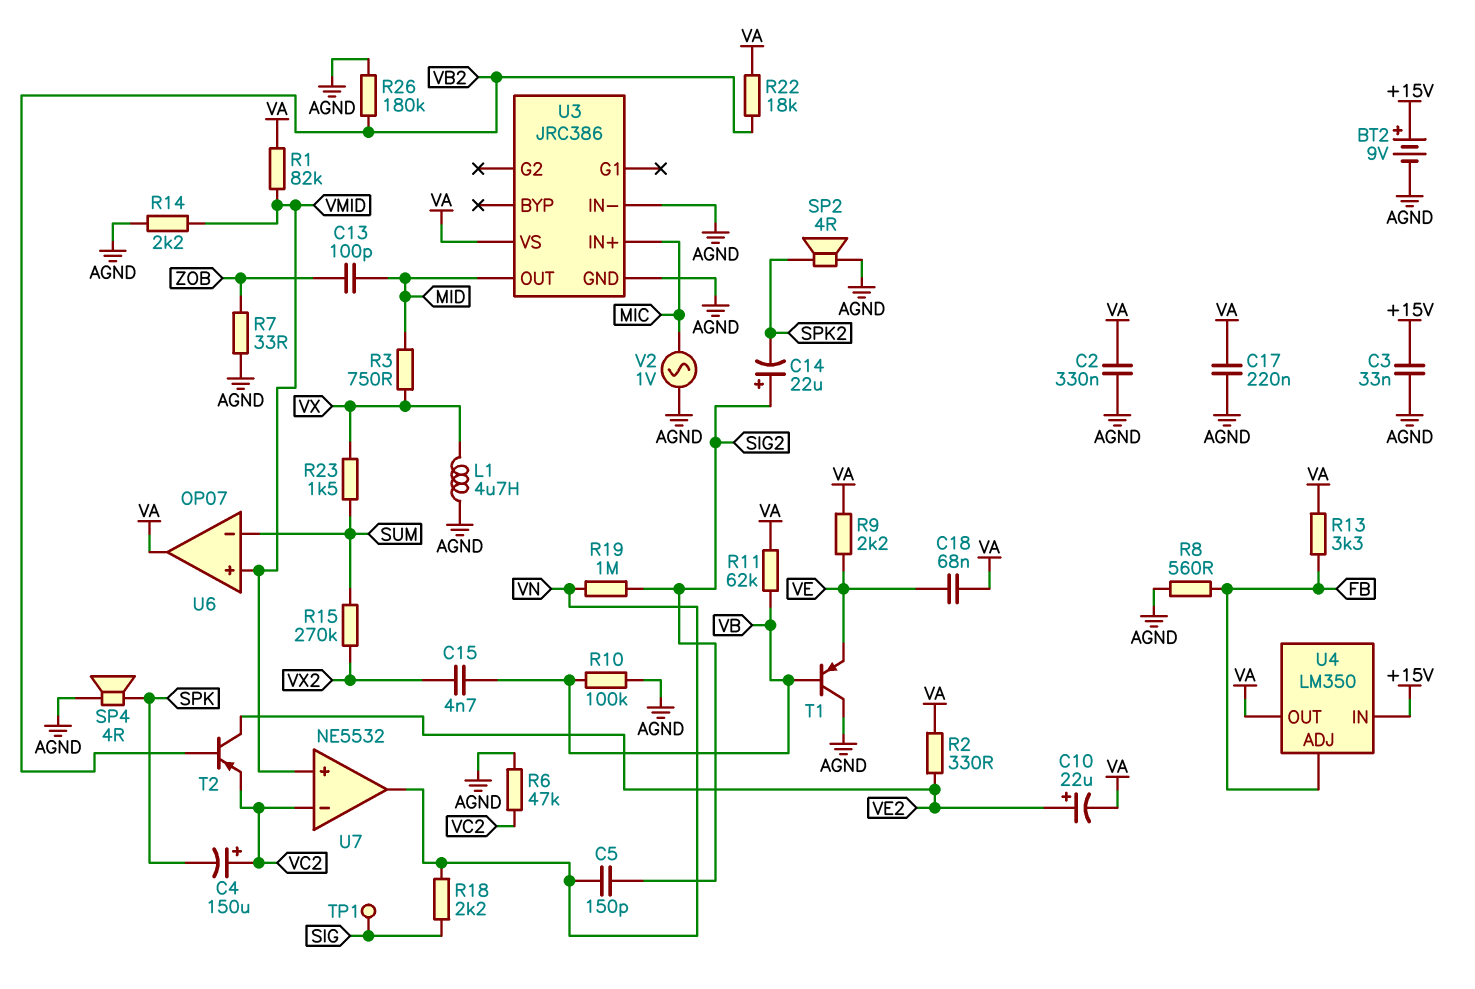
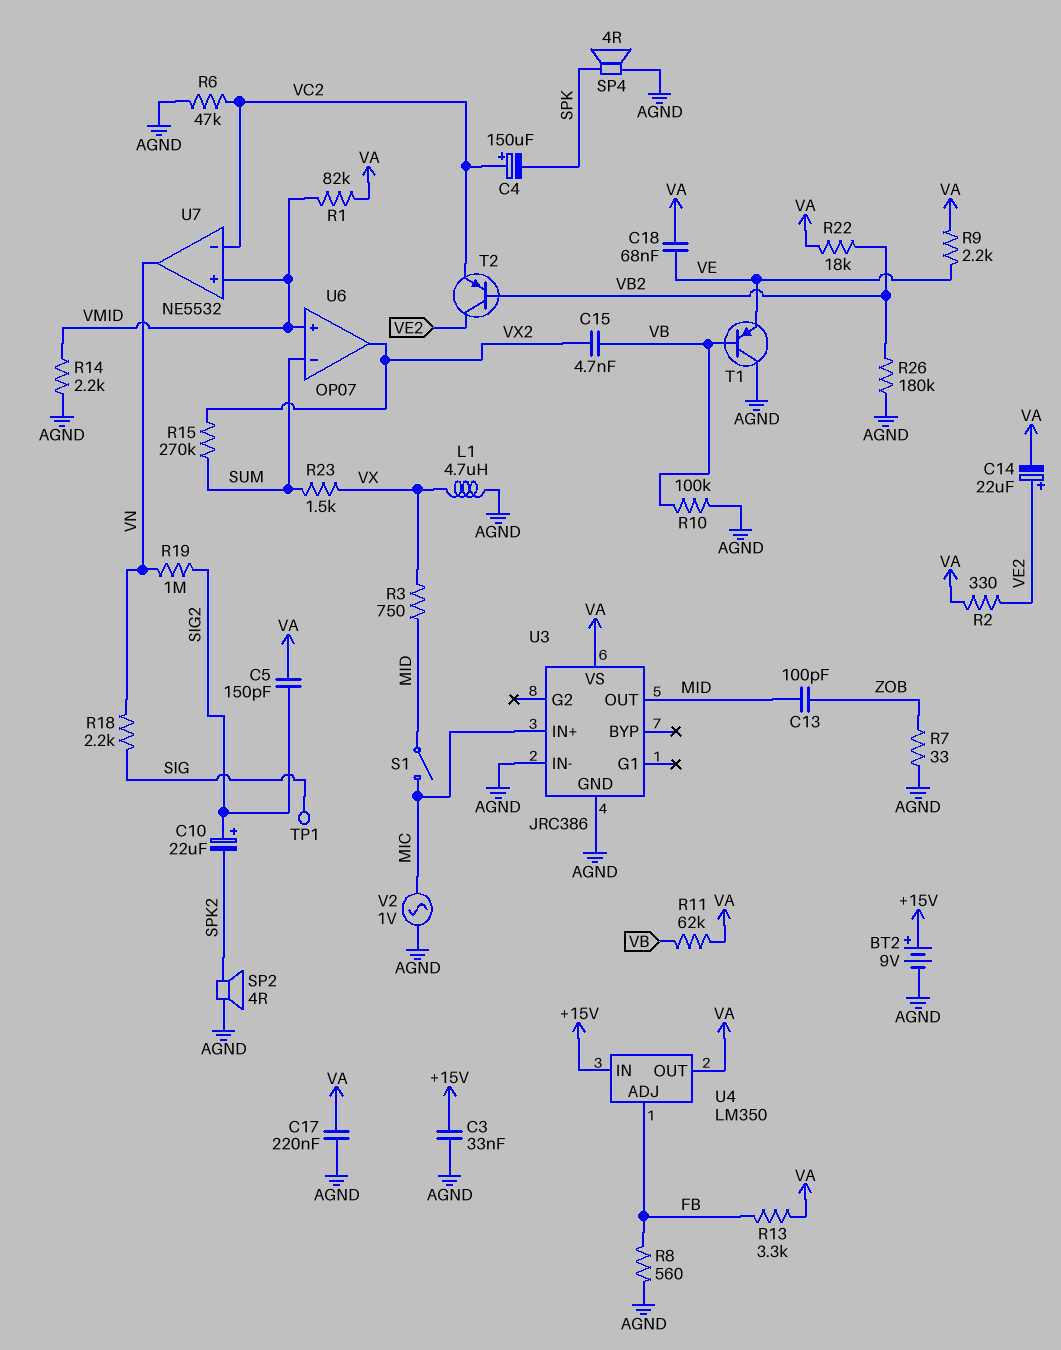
C2: 330nF (AGND, VA) -> none
C5: 150pF (SIG2, VN) -> 150pF (SIG2, VA)
C10: 22uF (plus VE2, minus VA) -> 22uF (plus SIG2, minus SPK2)
C14: 22uF (plus SIG2, minus SPK2) -> 22uF (plus VE2, minus VA)
S1: none -> switch (MIC, MID)
U6 pin out: VA -> VX2

